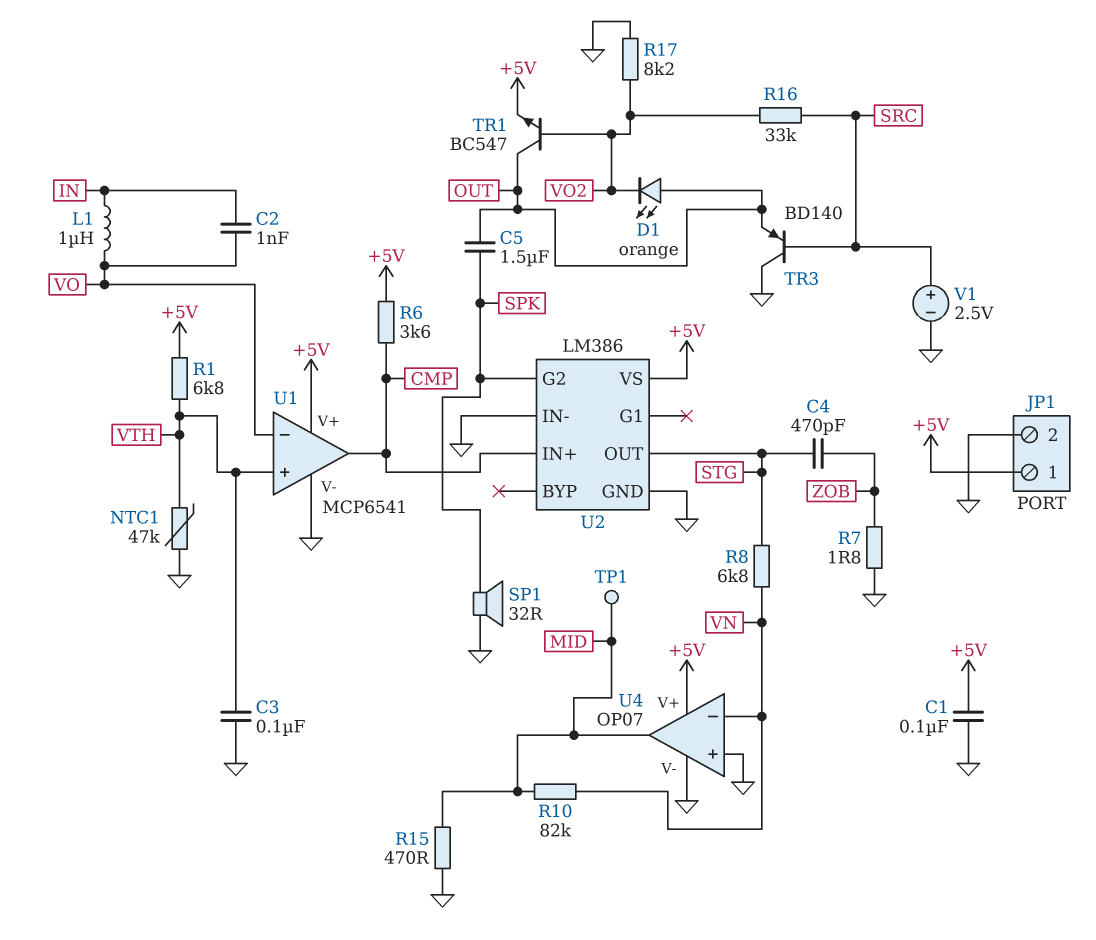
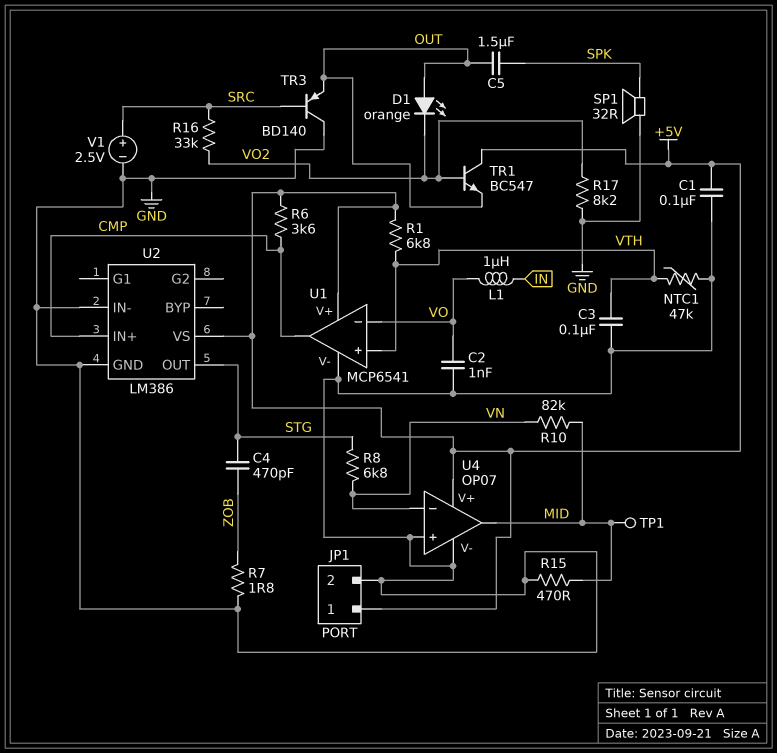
C2: 1nF (IN, VO) -> 1nF (GND, VO)
TR1: NPN BC547 (B VO2, C OUT, E +5V) -> NPN BC547 (B VO2, C +5V, E OUT)
U2 pin G2: SPK -> none

